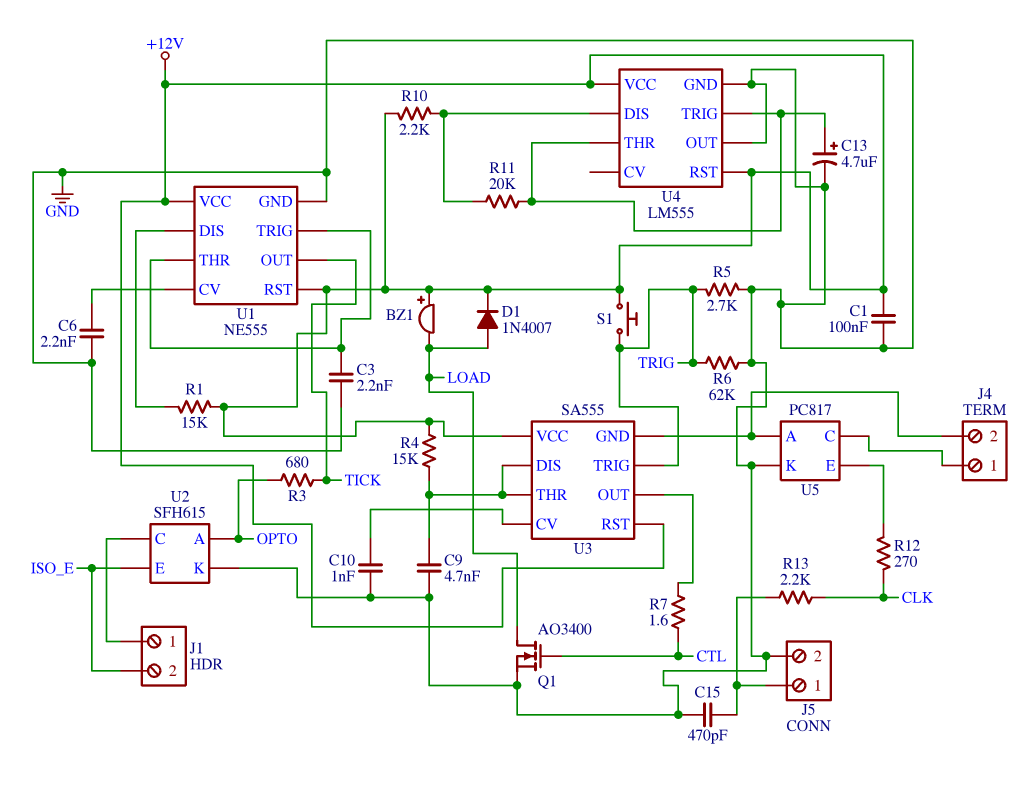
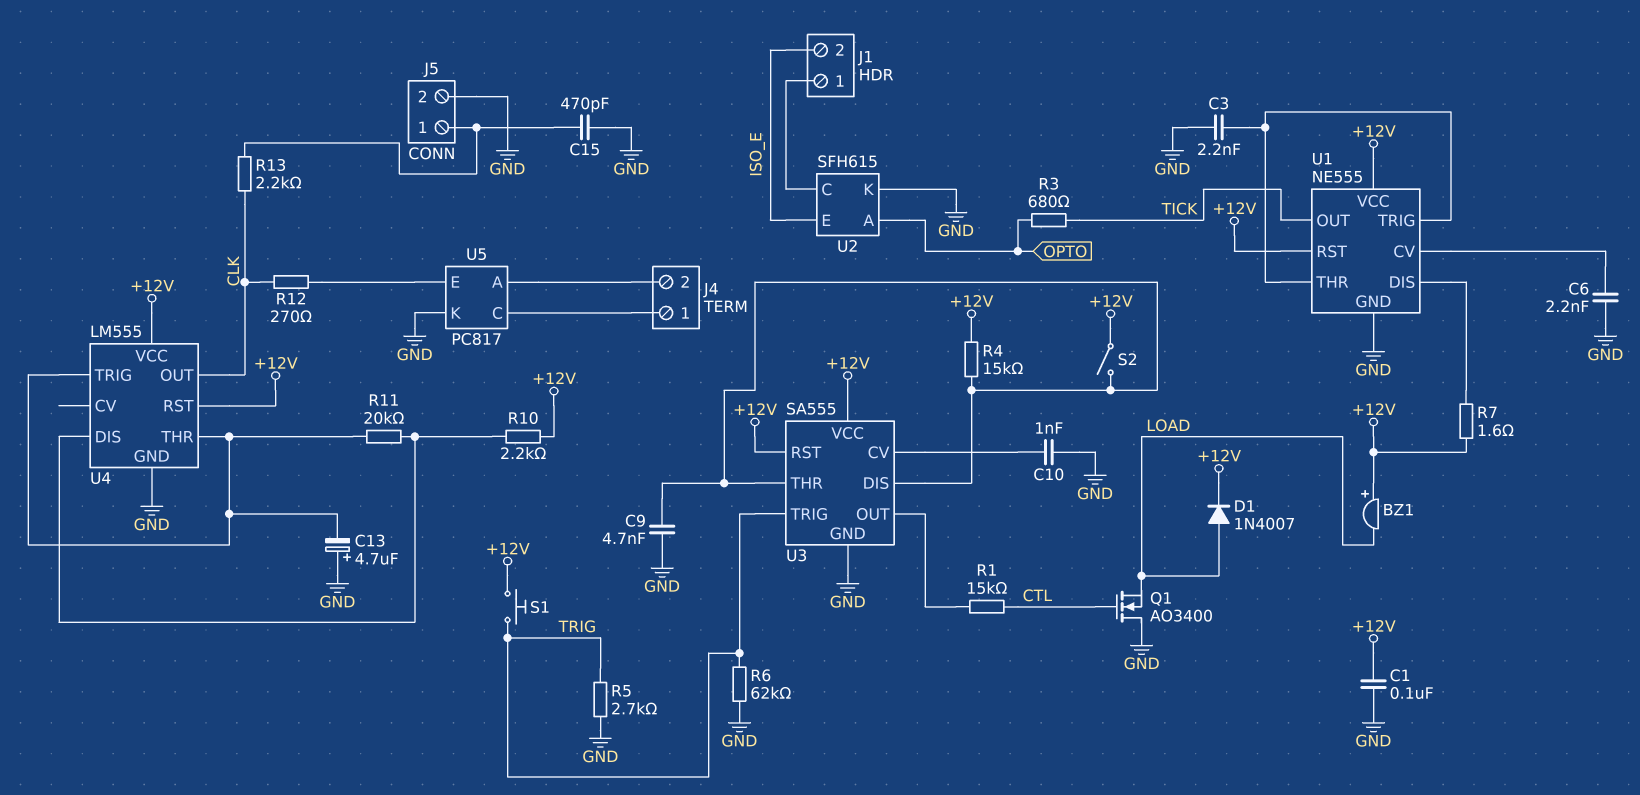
C13: 4.7uF (plus U4/THR, minus GND) -> 4.7uF (plus GND, minus U4/THR)
Q1: NMOS AO3400 (G CTL, D LOAD, S GND) -> NMOS AO3400 (G CTL, D GND, S LOAD)
R1: 15k (+12V, U1/DIS) -> 15k (CTL, U3/OUT)
R7: 1.6 (CTL, U3/OUT) -> 1.6 (+12V, U1/DIS)
S2: none -> switch (+12V, U3/DIS)
U3 pin GND: J4/2 -> GND
U4 pin OUT: GND -> CLK

